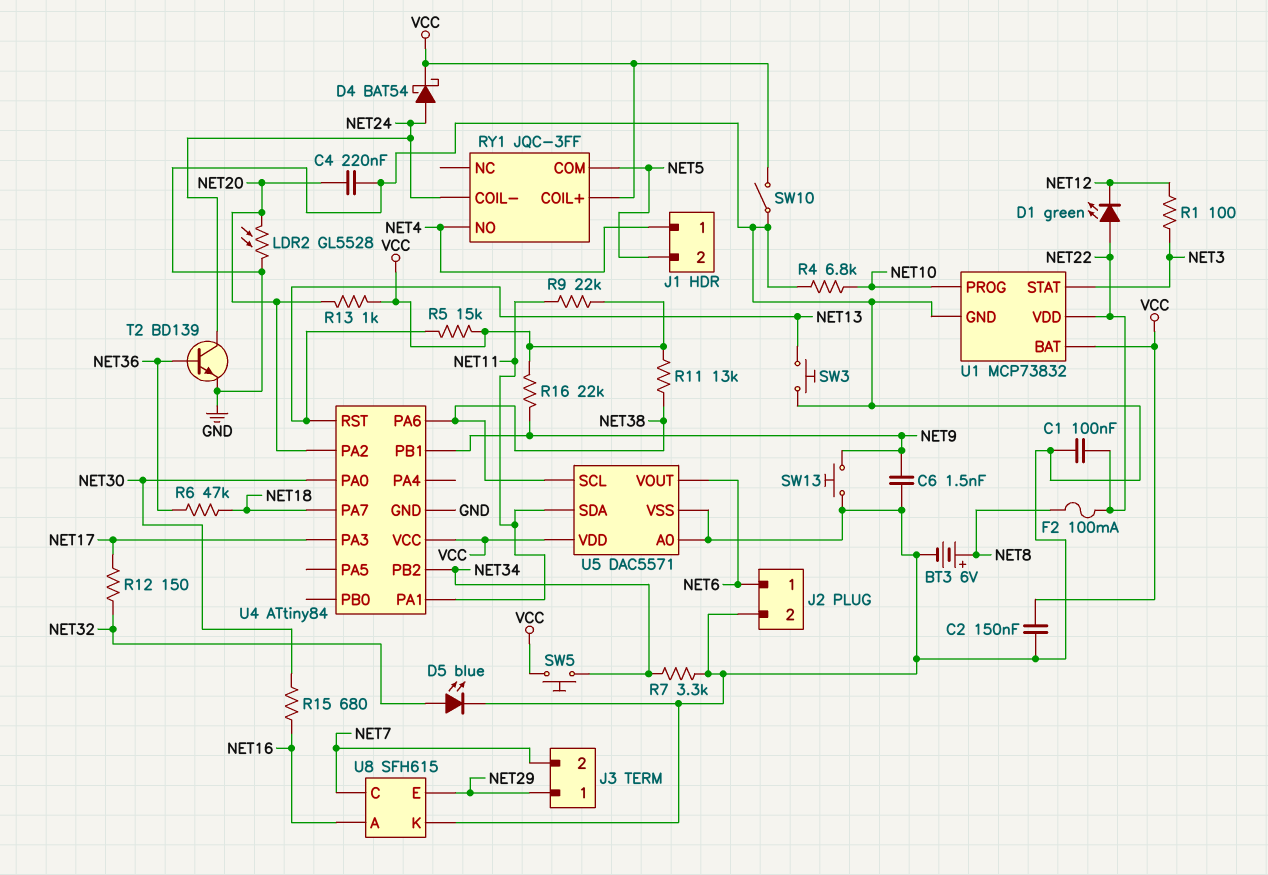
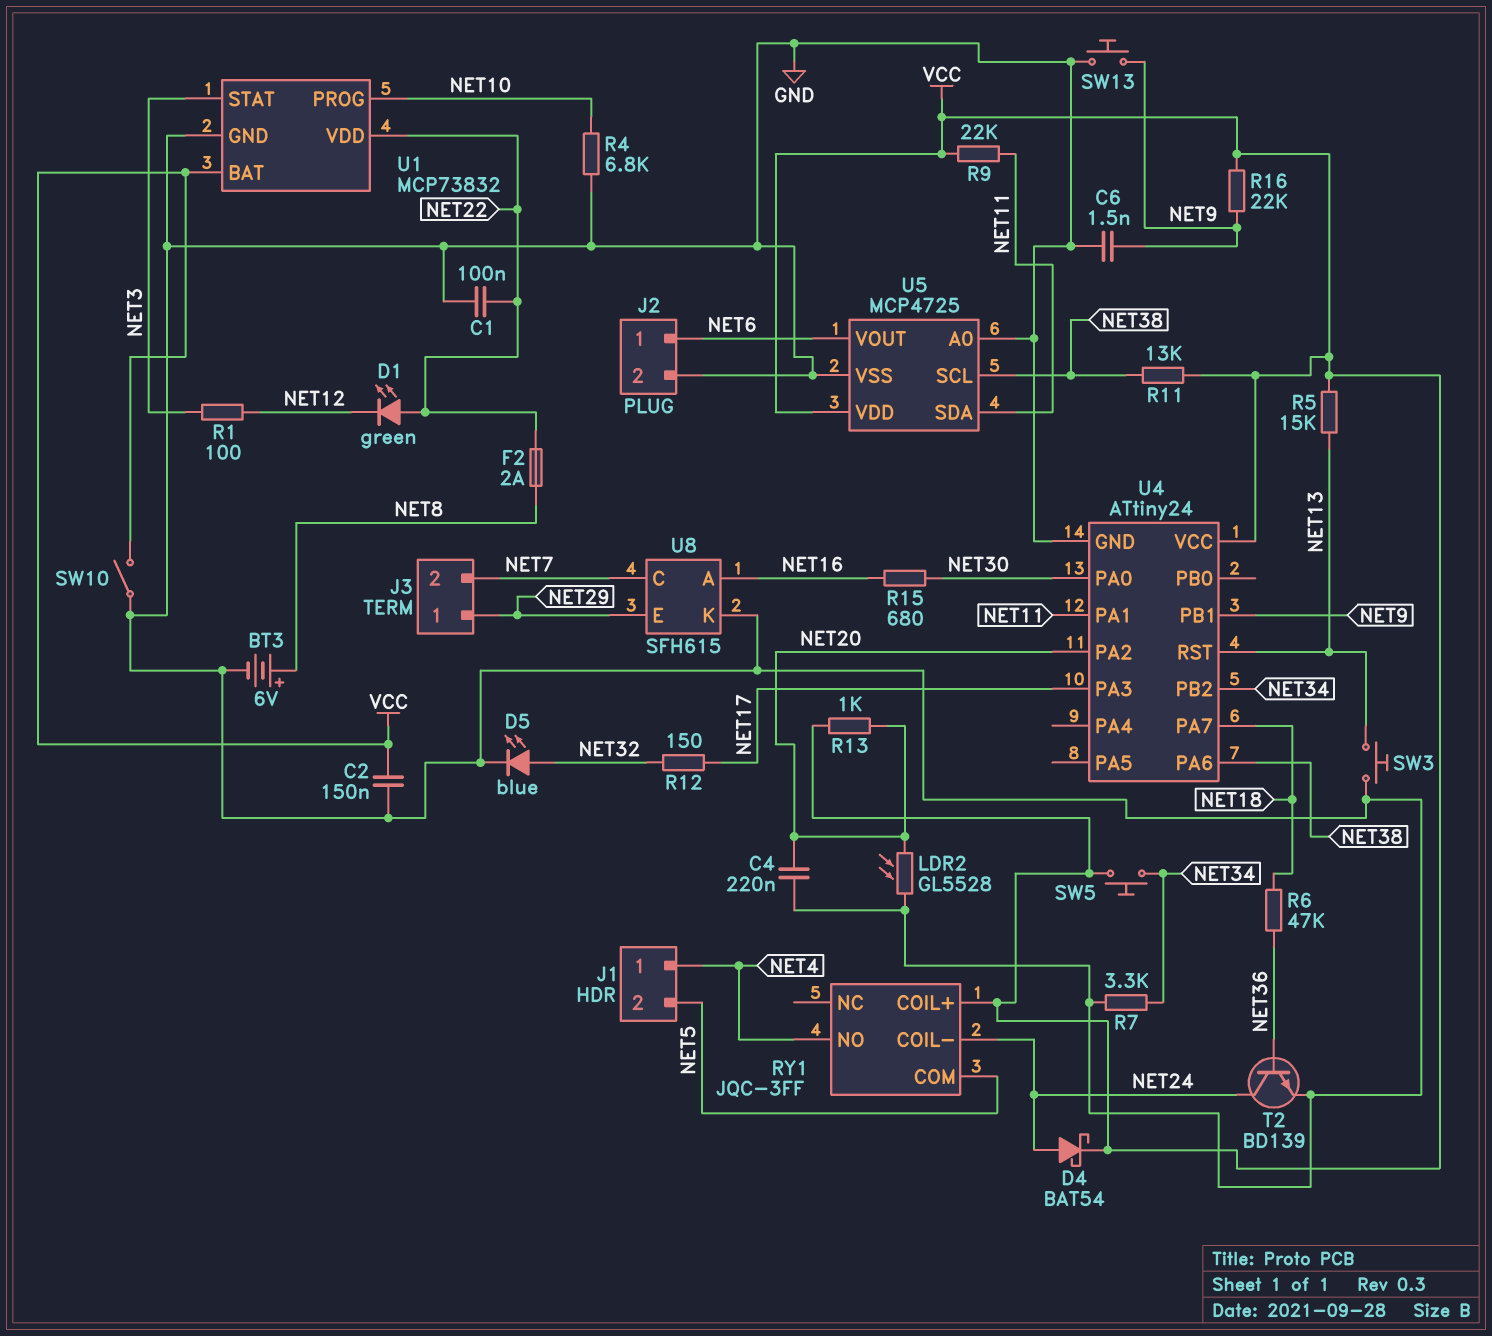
F2: 100mA (NET8, NET22) -> 2A (NET8, NET22)
U4: ATtiny84 -> ATtiny24
U5: DAC5571 -> MCP4725

